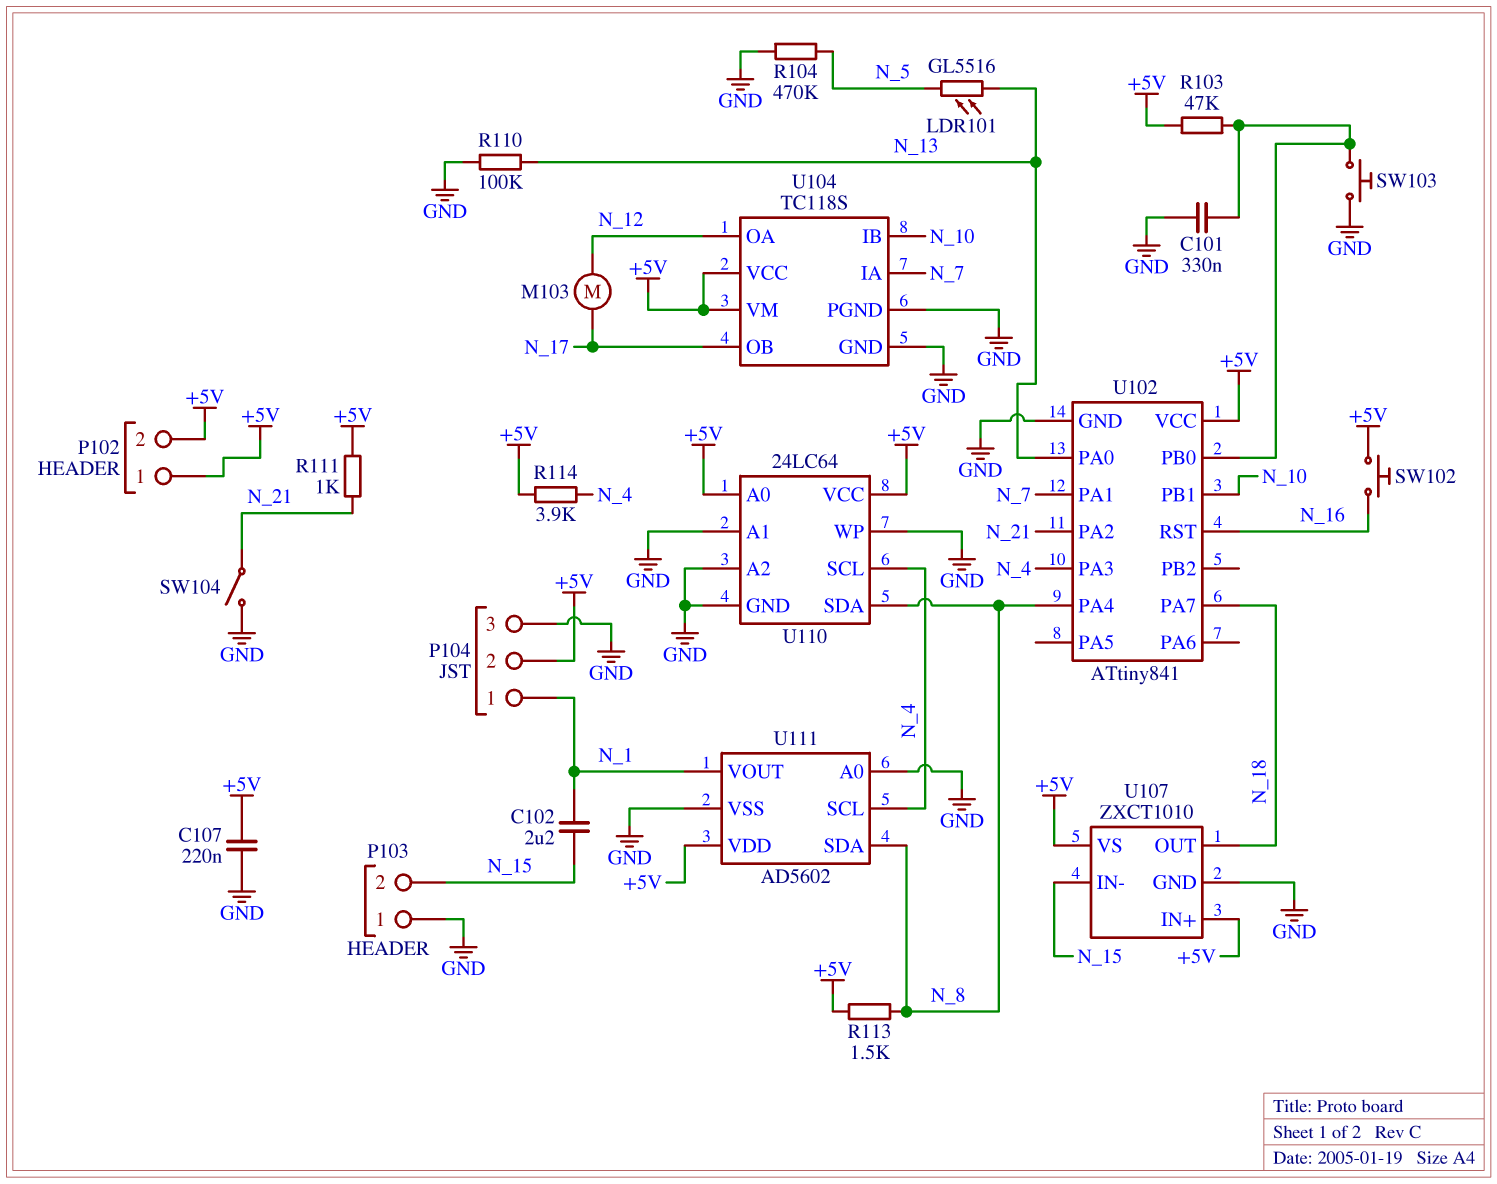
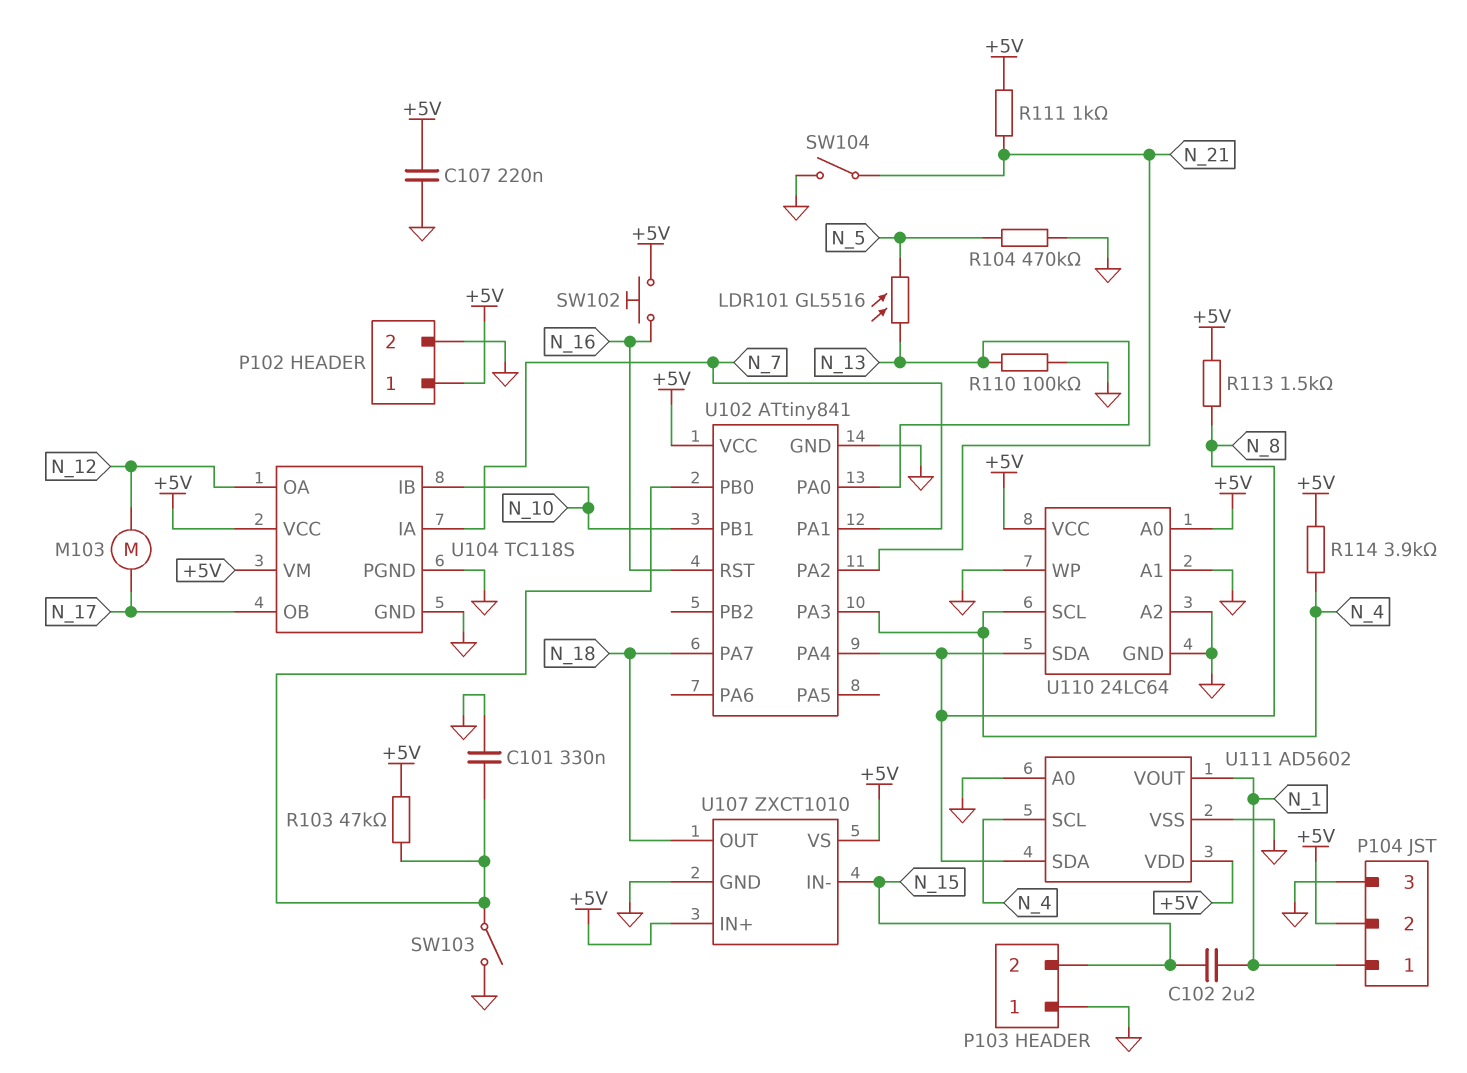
P102 pin 2: +5V -> GND
SW103: button (GND, U102/PB0) -> switch (GND, U102/PB0)

